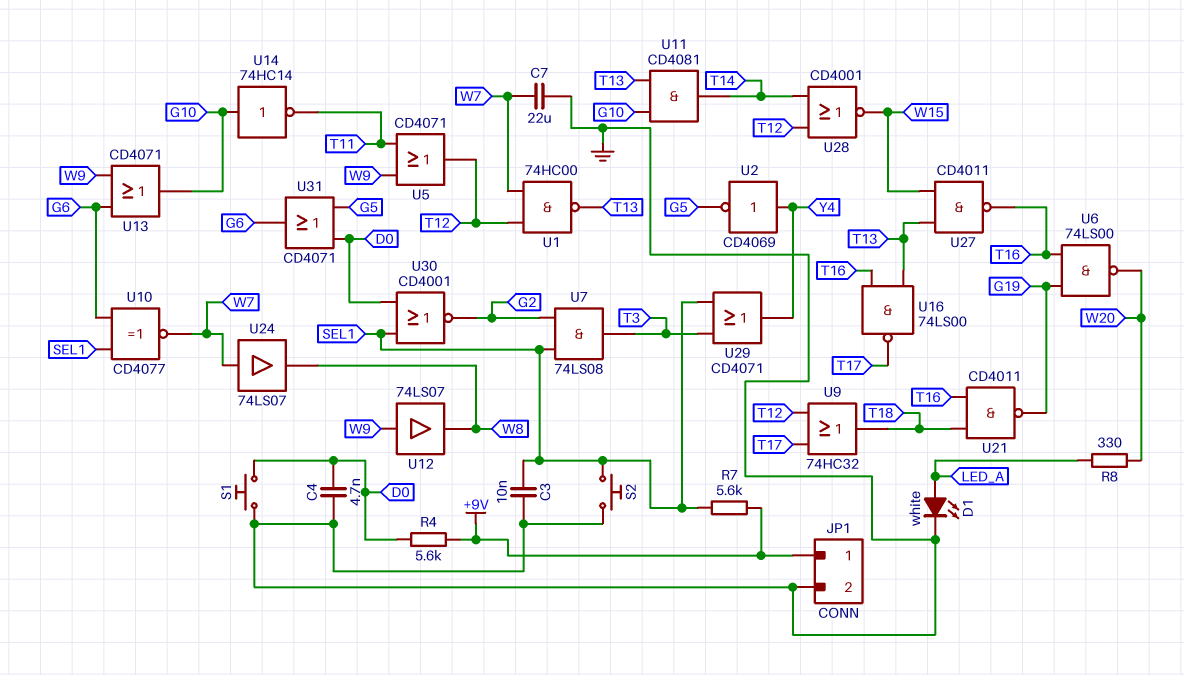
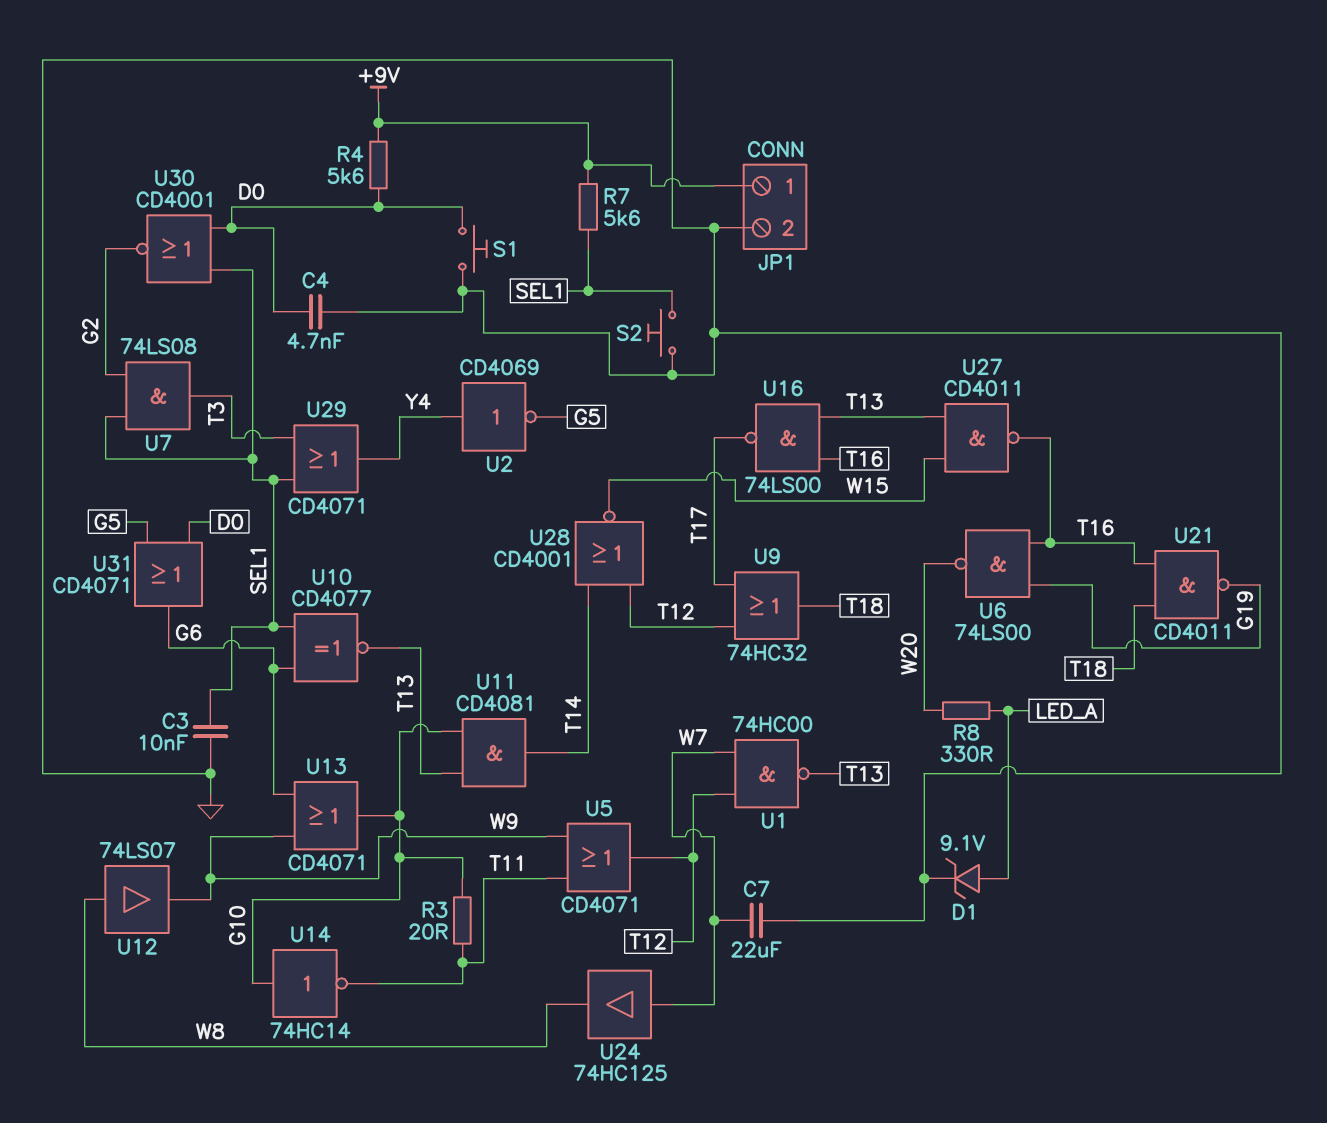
D1: LED white (A LED_A, K GND) -> zener 9.1V (A LED_A, K GND)
R3: none -> 20 (G10, T11)
U10: XNOR CD4077 (in G6, in SEL1, out W7) -> XNOR CD4077 (in G6, in SEL1, out T13)
U12: buffer 74LS07 (in W9, out W8) -> buffer 74LS07 (in W8, out W9)
U24: buffer 74LS07 (in W7, out W8) -> buffer 74HC125 (in W7, out W8)

